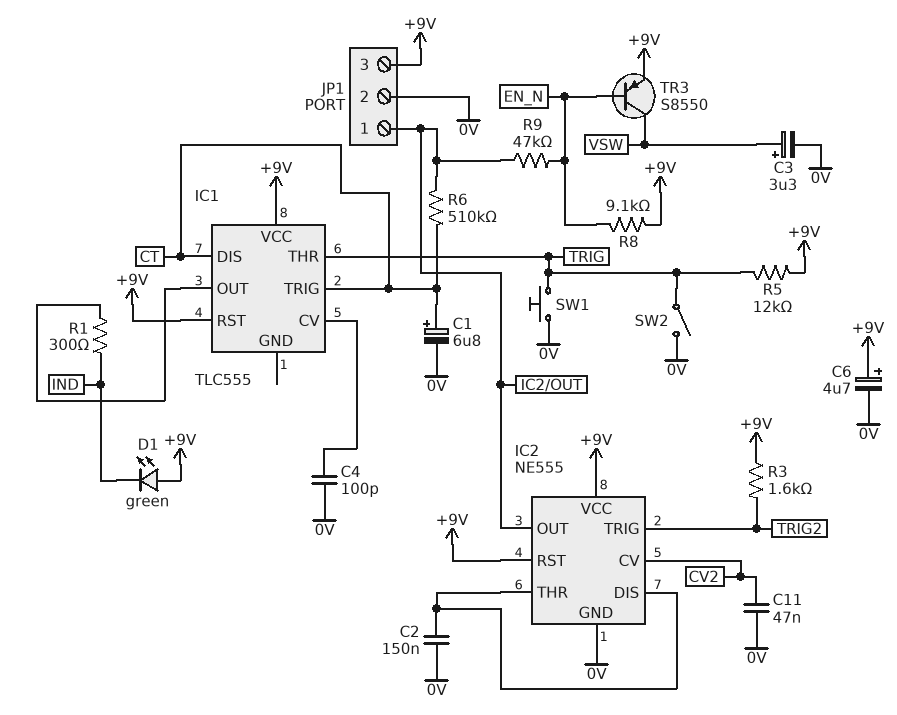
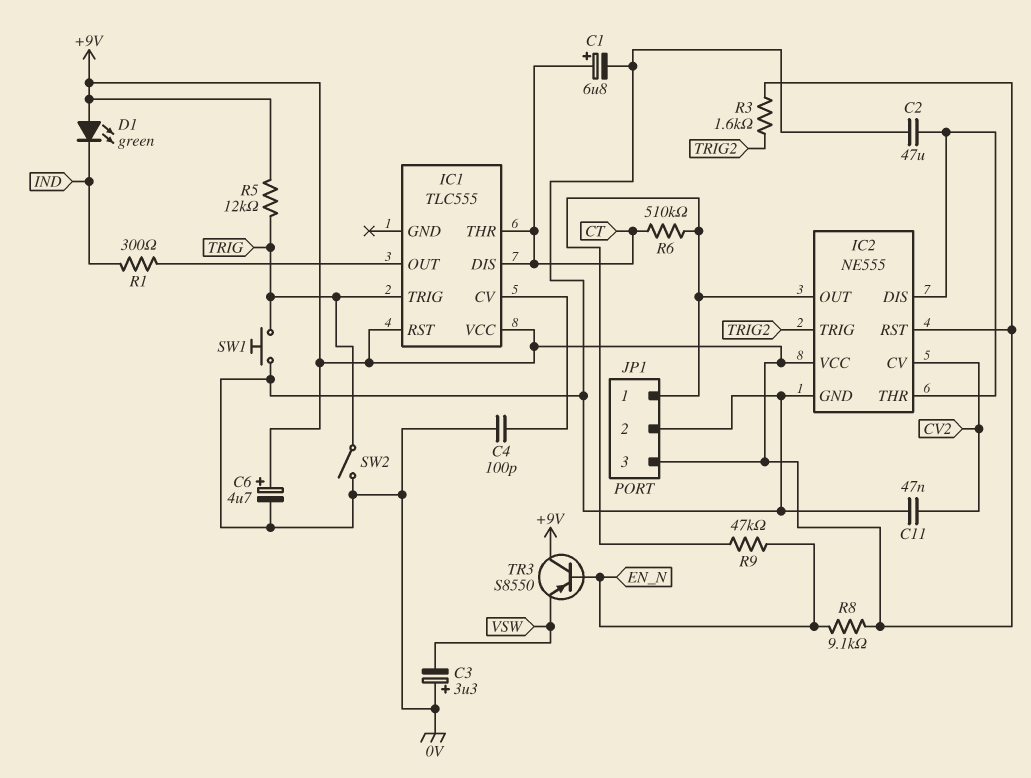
C2: 150nF (0V, IC2/DIS) -> 47uF (0V, IC2/DIS)
C3: 3.3uF (plus VSW, minus 0V) -> 3.3uF (plus 0V, minus VSW)
IC1 pin THR: TRIG -> CT
IC1 pin TRIG: CT -> TRIG
TR3: PNP S8550 (B EN_N, C VSW, E +9V) -> PNP S8550 (B EN_N, C +9V, E VSW)

